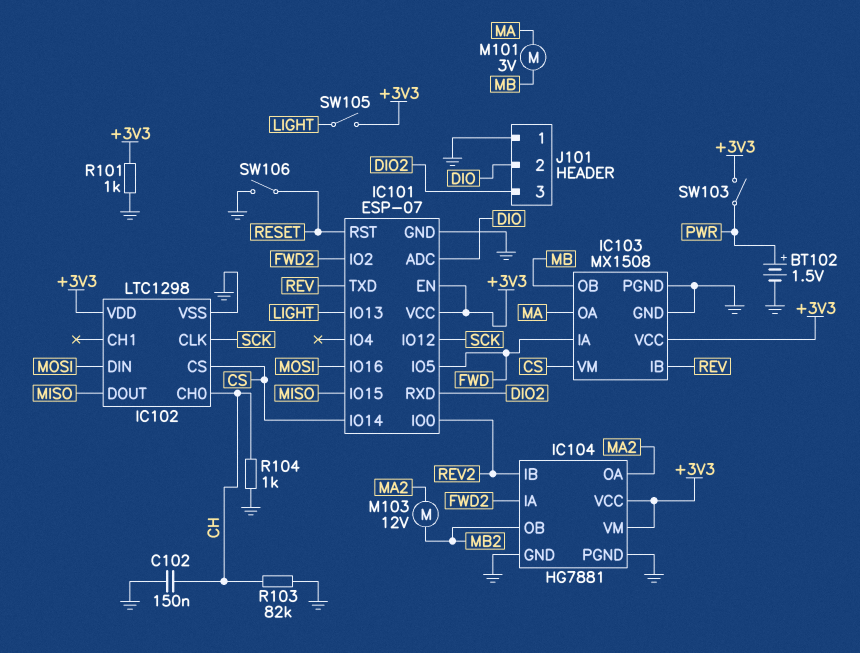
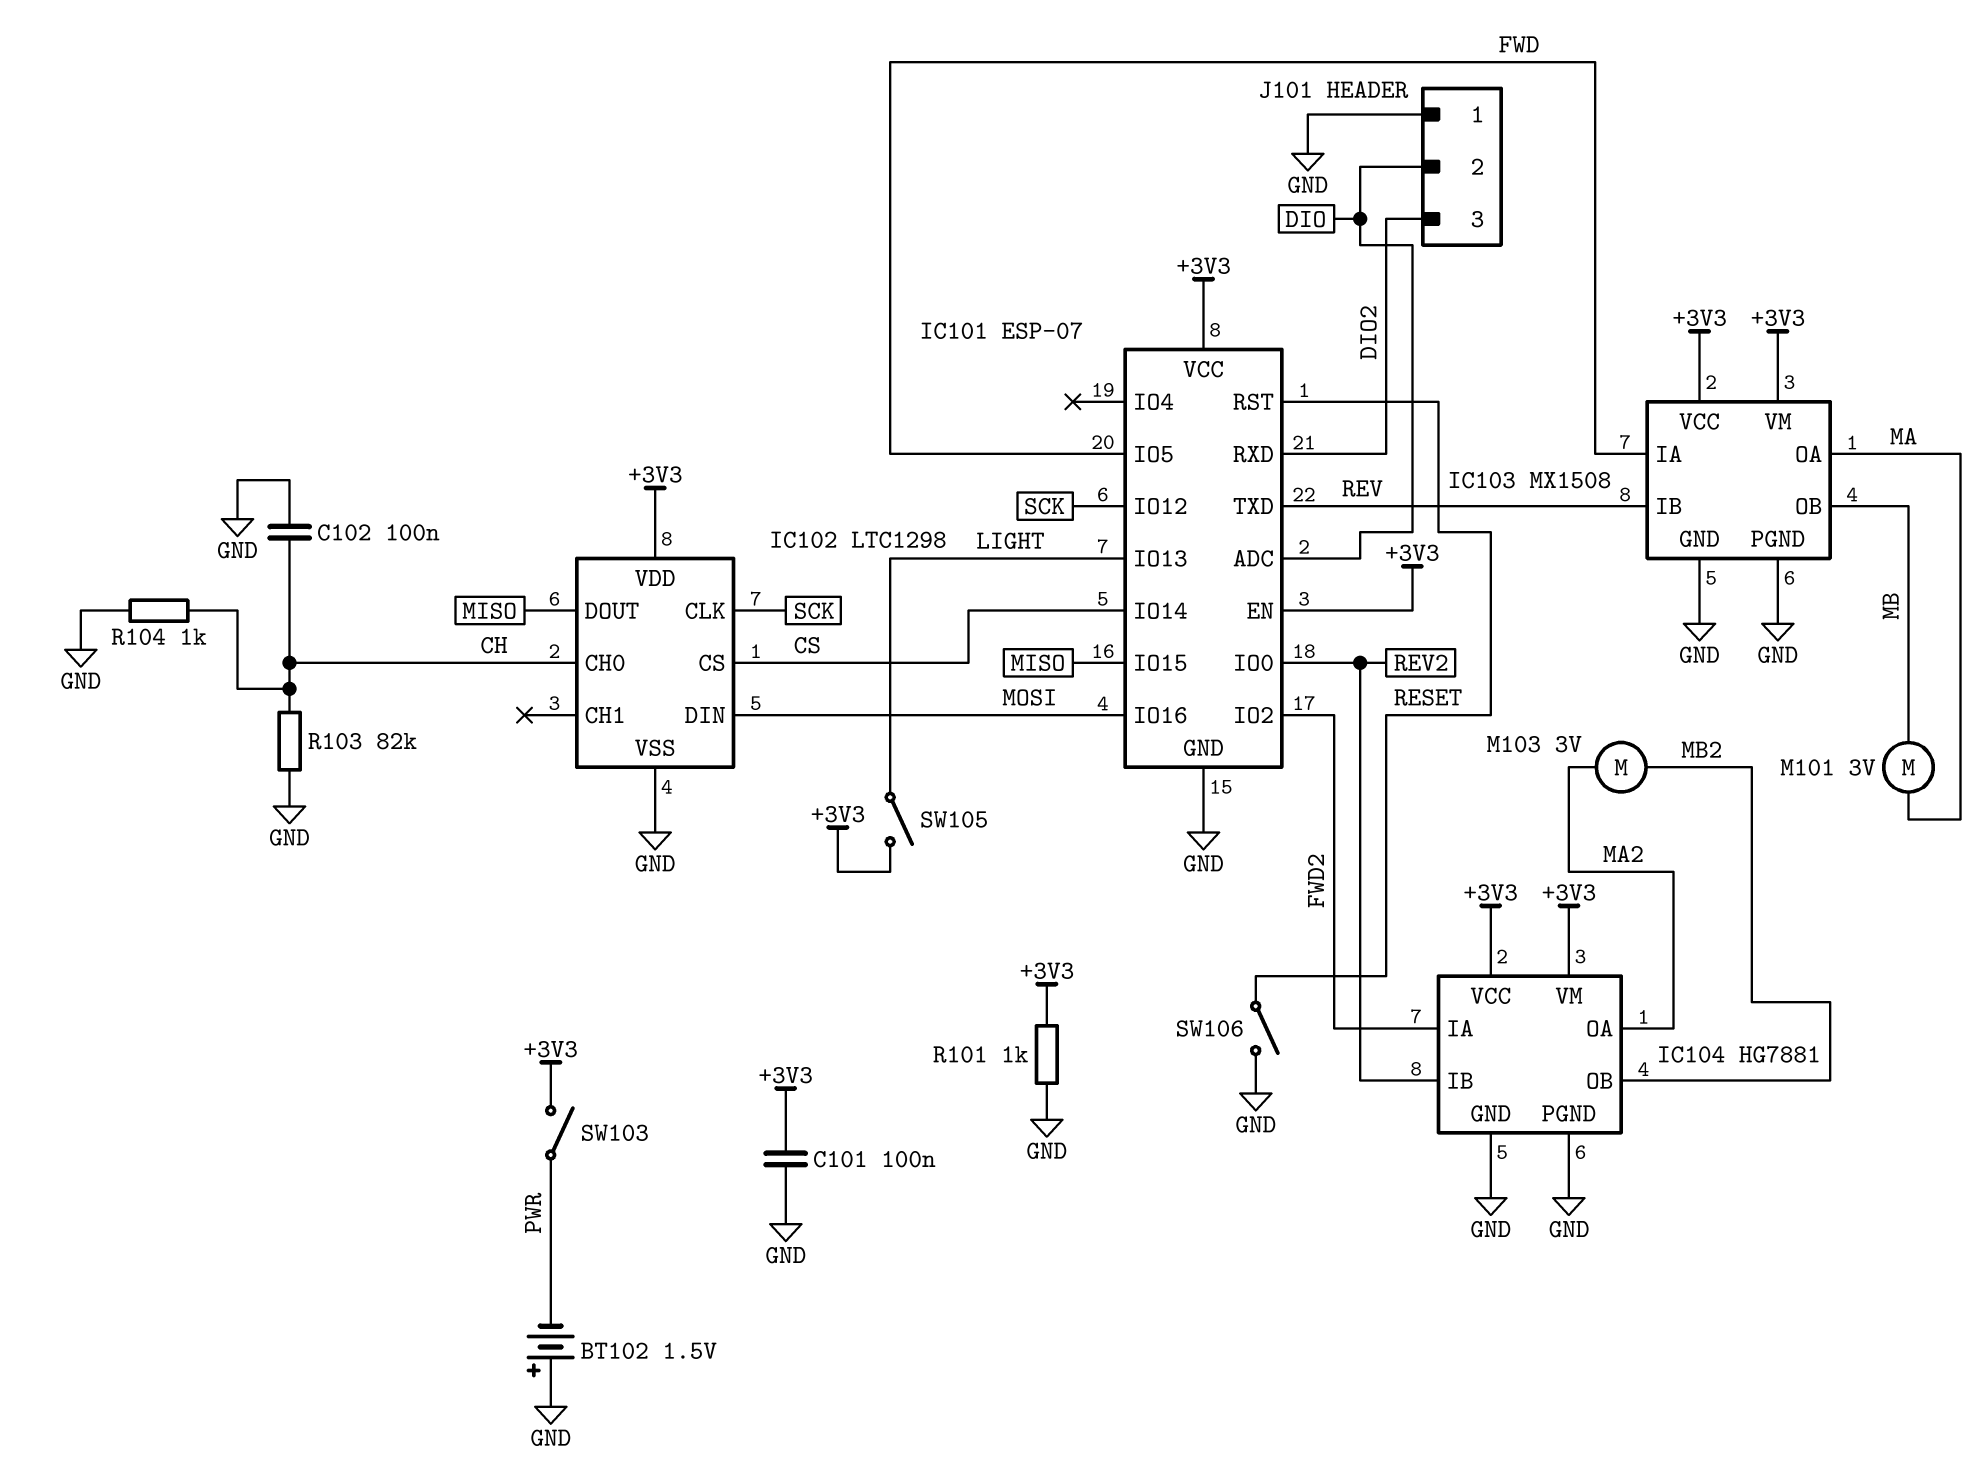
BT102: 1.5V (plus PWR, minus GND) -> 1.5V (plus GND, minus PWR)
C101: none -> 100nF (+3V3, GND)
C102: 150nF (CH, GND) -> 100nF (CH, GND)
IC103 pin VM: CS -> +3V3
M103: motor 12V (MA2, MB2) -> motor 3V (MA2, MB2)

